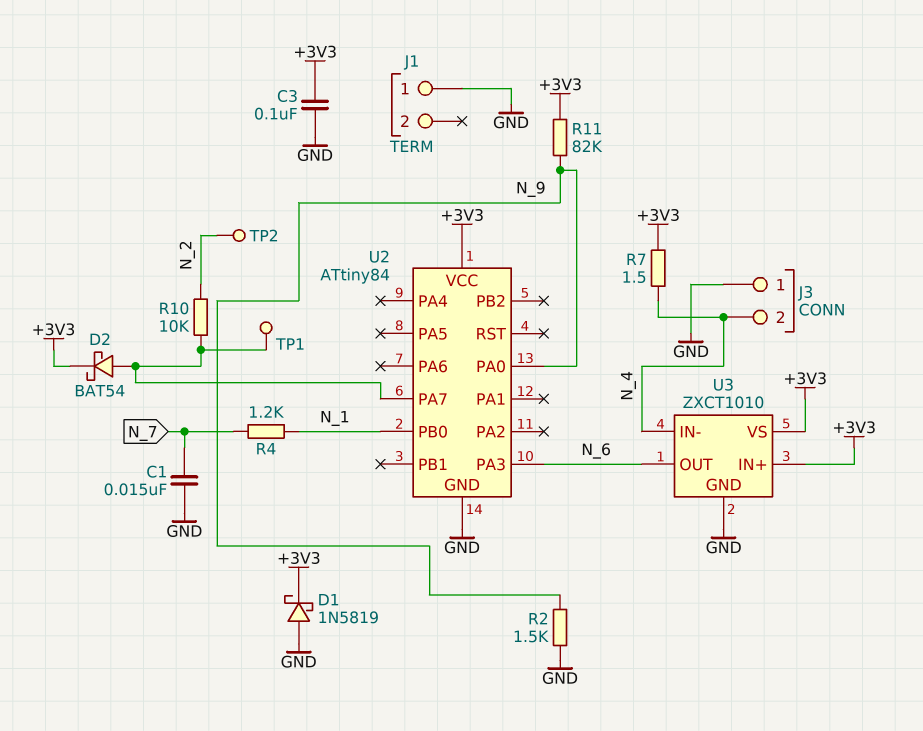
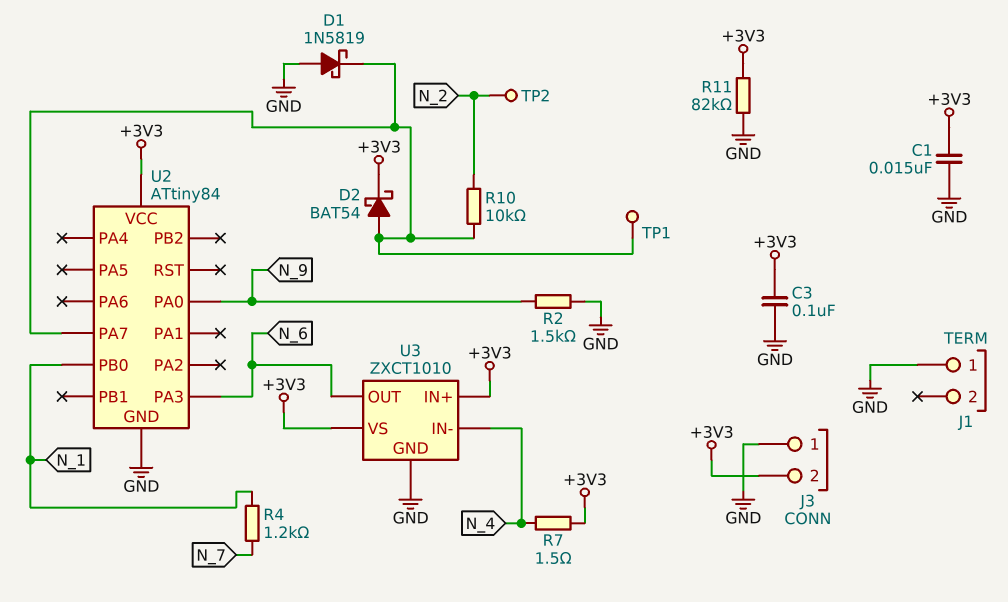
C1: 15nF (GND, N_7) -> 15nF (+3V3, GND)
D1: schottky 1N5819 (A GND, K +3V3) -> schottky 1N5819 (A GND, K U2/PA7)
J3 pin 2: N_4 -> +3V3
R11: 82k (+3V3, N_9) -> 82k (+3V3, GND)

